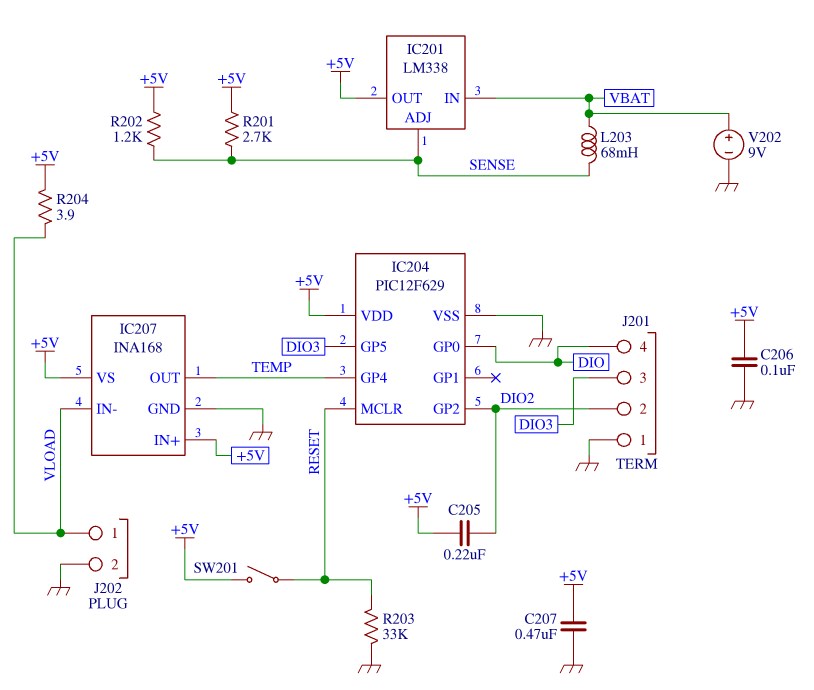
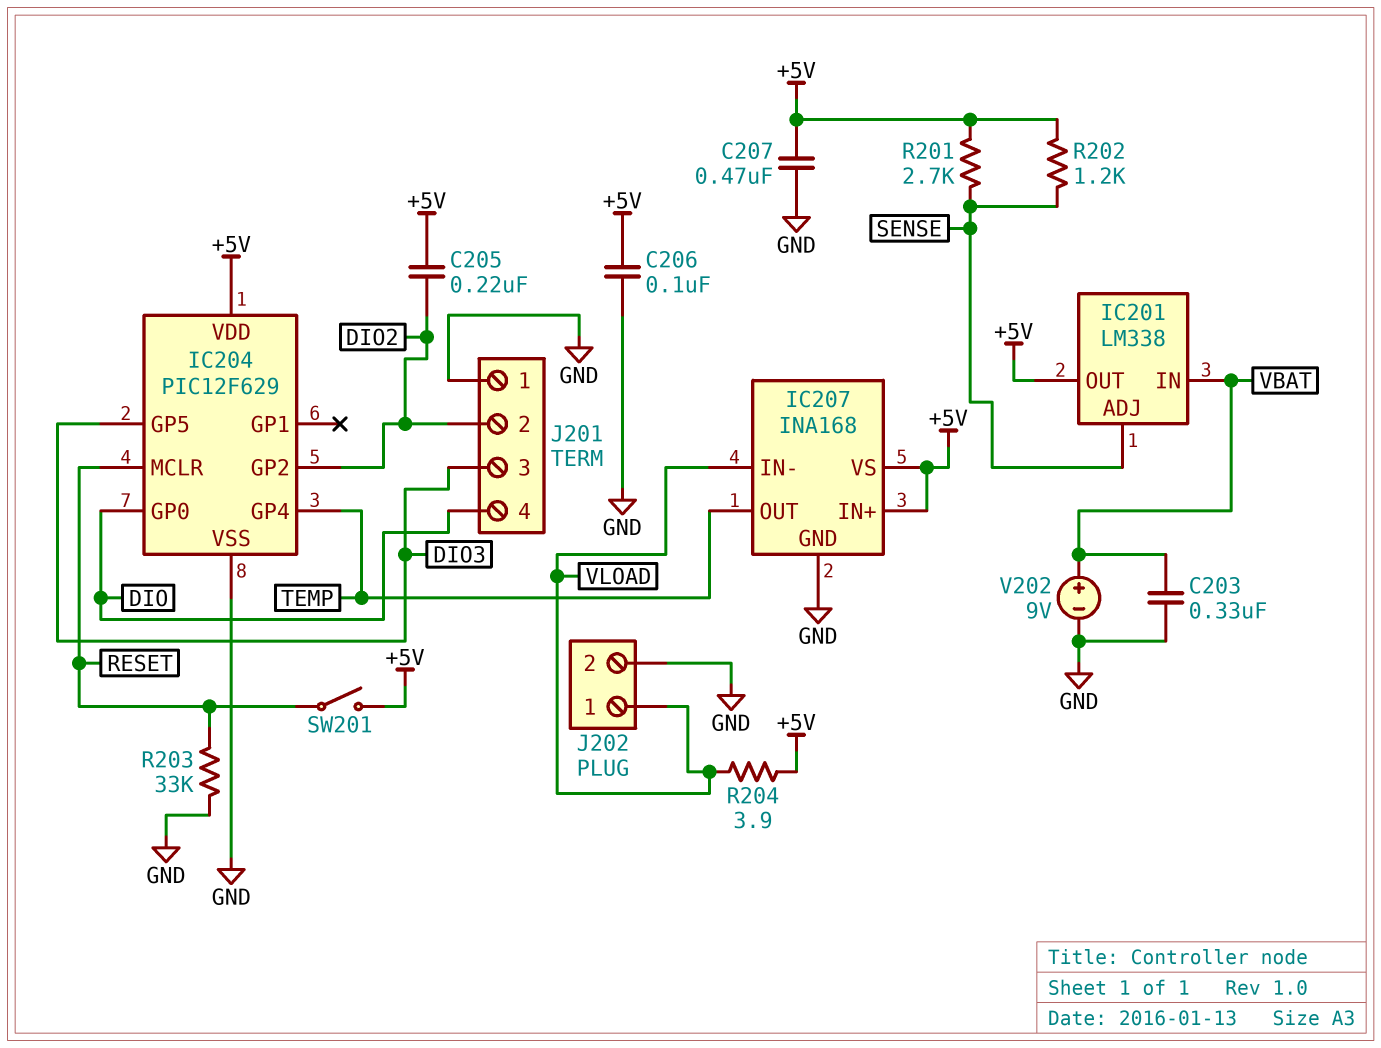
C203: none -> 330nF (GND, VBAT)
L203: 68mH (SENSE, VBAT) -> none

